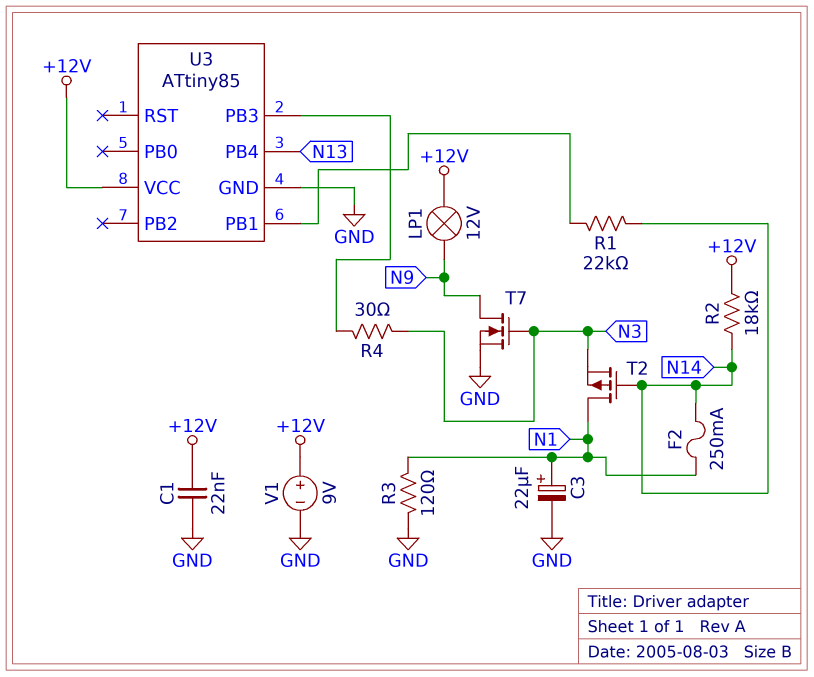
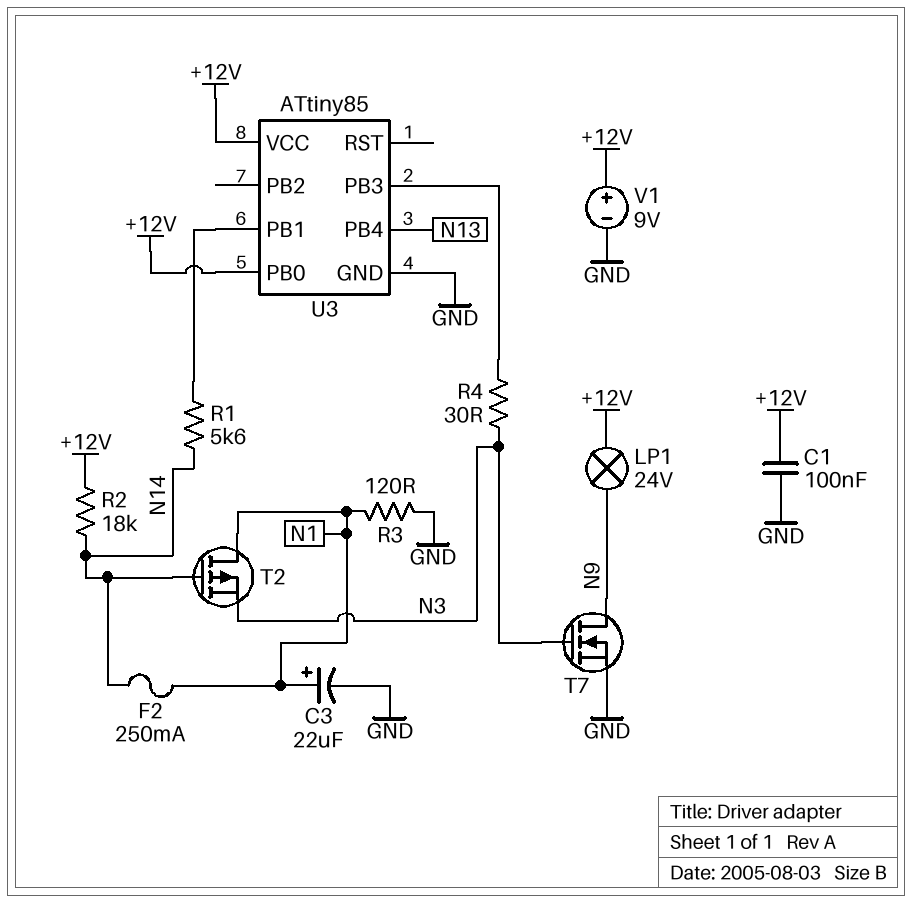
C1: 22nF (+12V, GND) -> 100nF (+12V, GND)
LP1: lamp 12V (+12V, N9) -> lamp 24V (+12V, N9)
R1: 22k (N14, U3/PB1) -> 5.6k (N14, U3/PB1)
U3 pin PB0: none -> +12V

